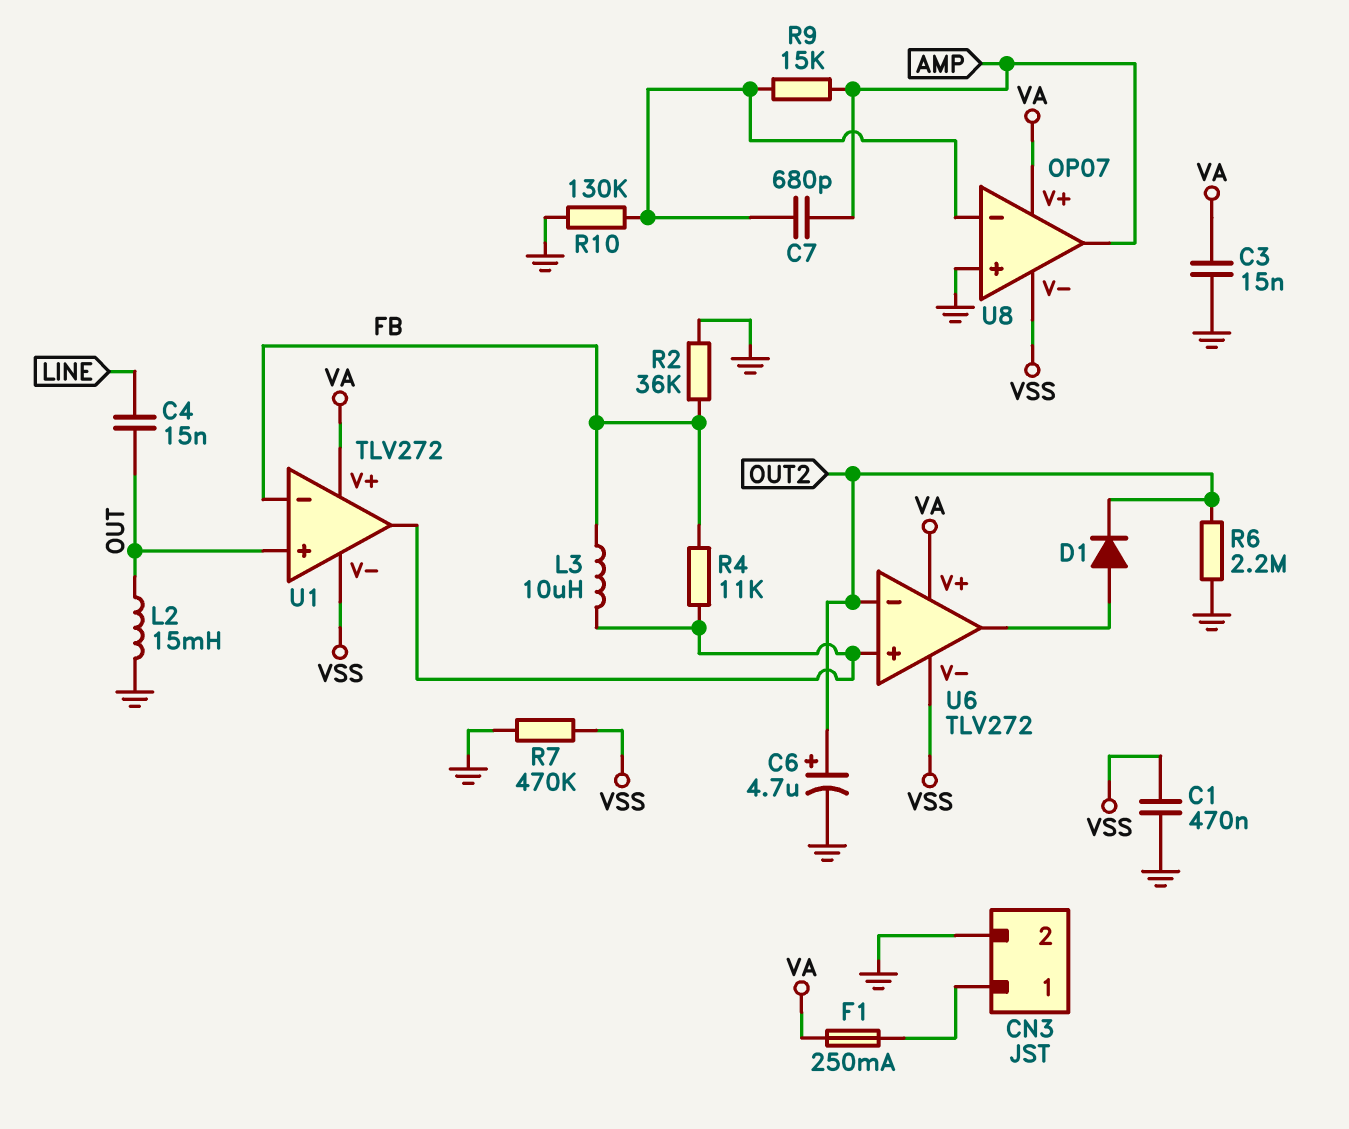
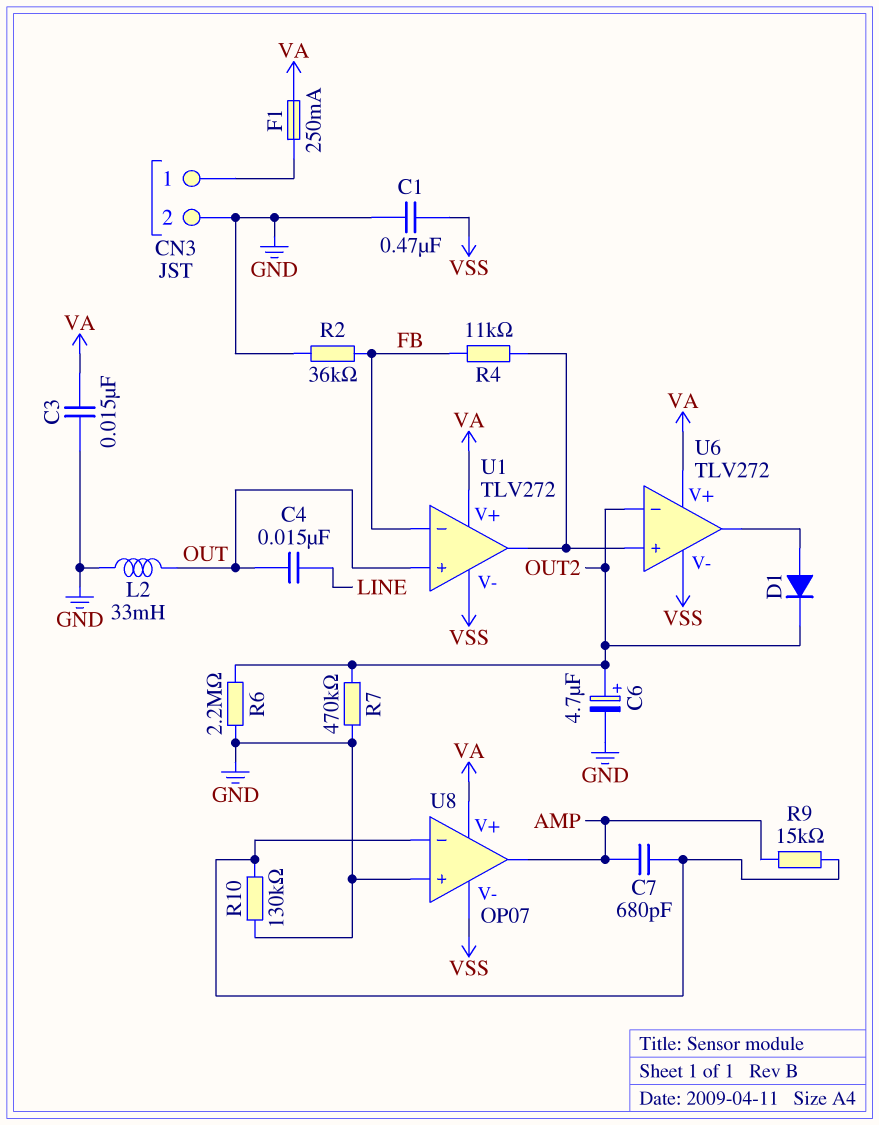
L2: 15mH (GND, OUT) -> 33mH (GND, OUT)
L3: 10uH (FB, U1/out) -> none
R7: 470k (GND, VSS) -> 470k (GND, OUT2)

